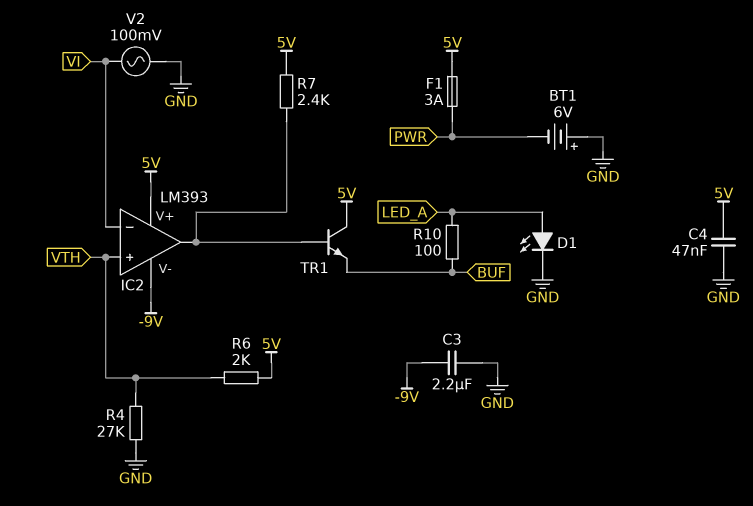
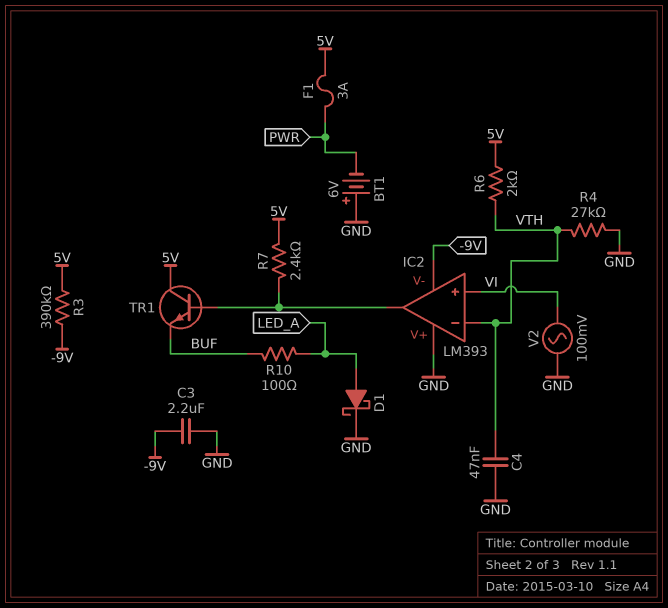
C4: 47nF (5V, GND) -> 47nF (GND, VTH)
D1: LED (A LED_A, K GND) -> schottky (A LED_A, K GND)
IC2 pin V+: 5V -> GND
IC2 pin in+: VTH -> VI
IC2 pin in-: VI -> VTH
R3: none -> 390k (-9V, 5V)

